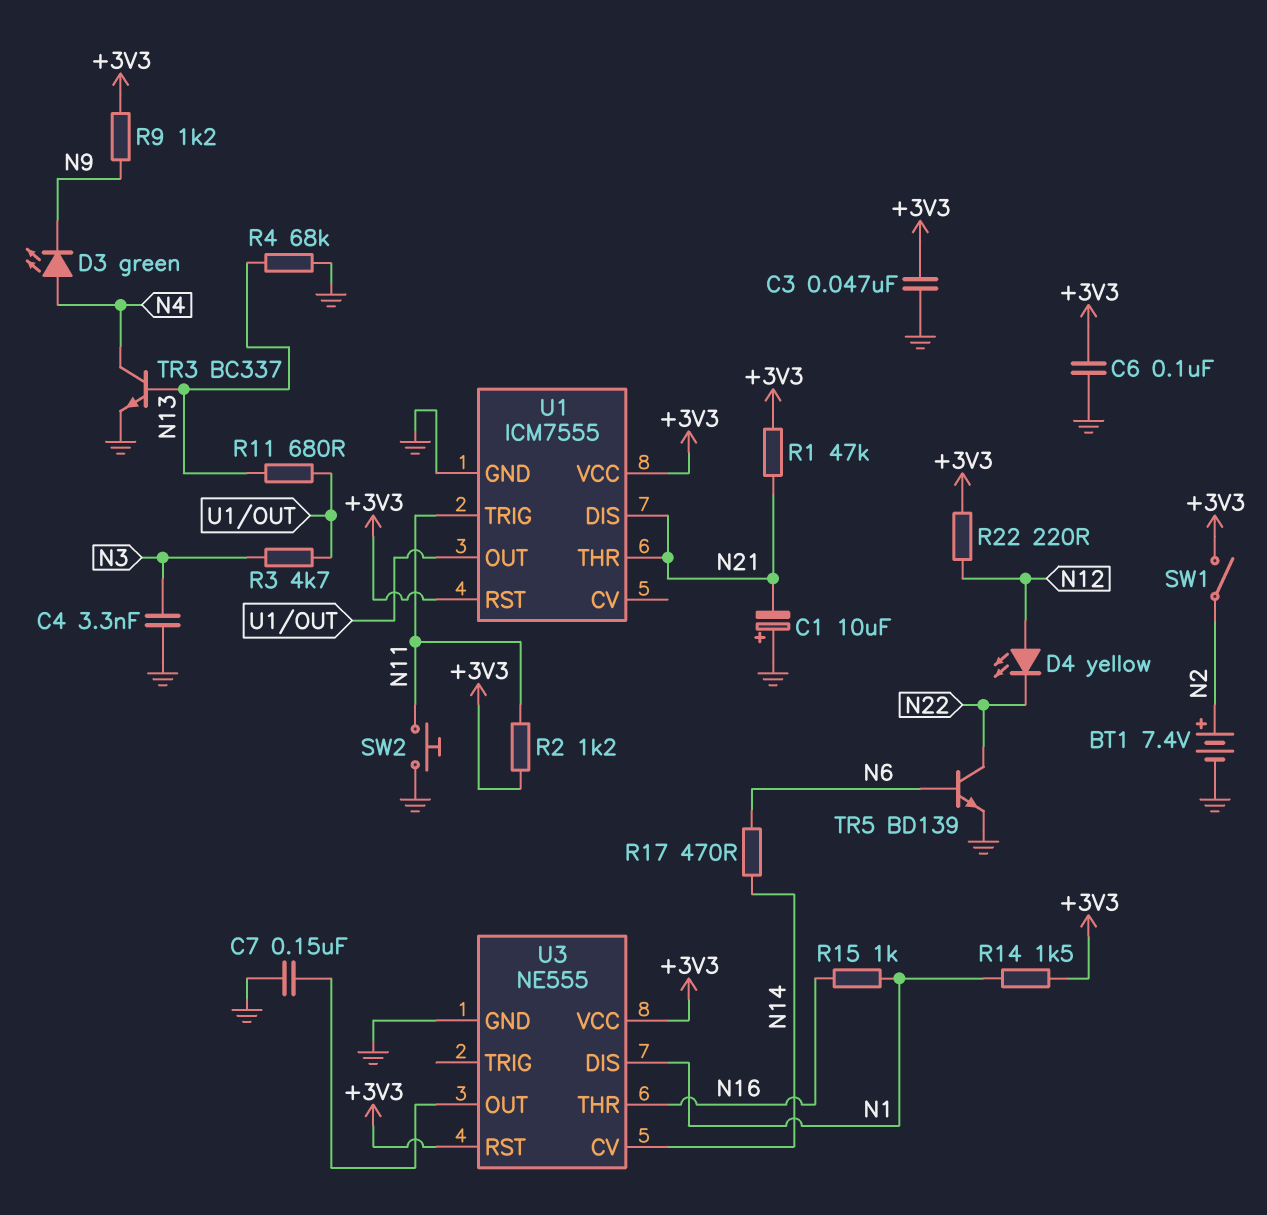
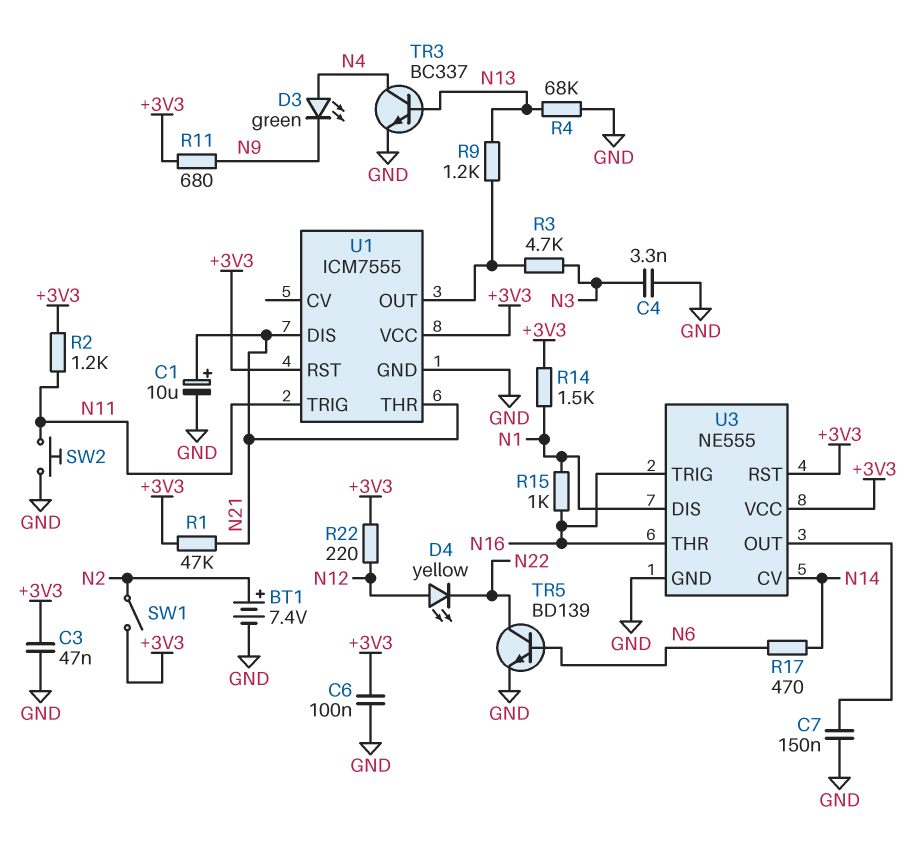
C1: 10uF (plus GND, minus N21) -> 10uF (plus N21, minus GND)
R9: 1.2k (+3V3, N9) -> 1.2k (N13, U1/OUT)
R11: 680 (N13, U1/OUT) -> 680 (+3V3, N9)
U3 pin TRIG: none -> N16

